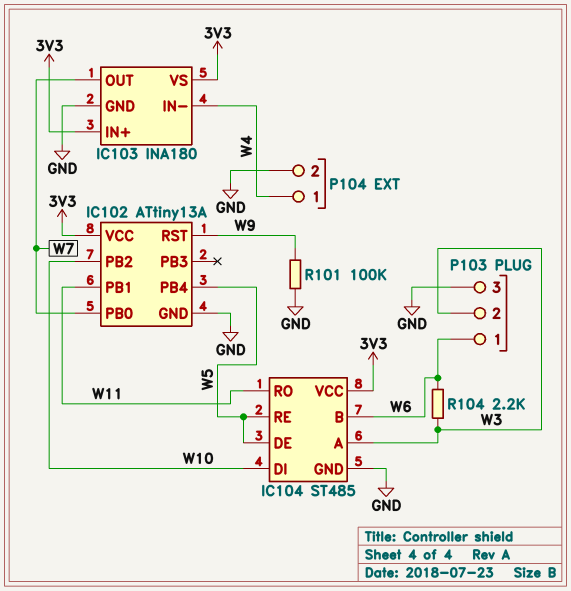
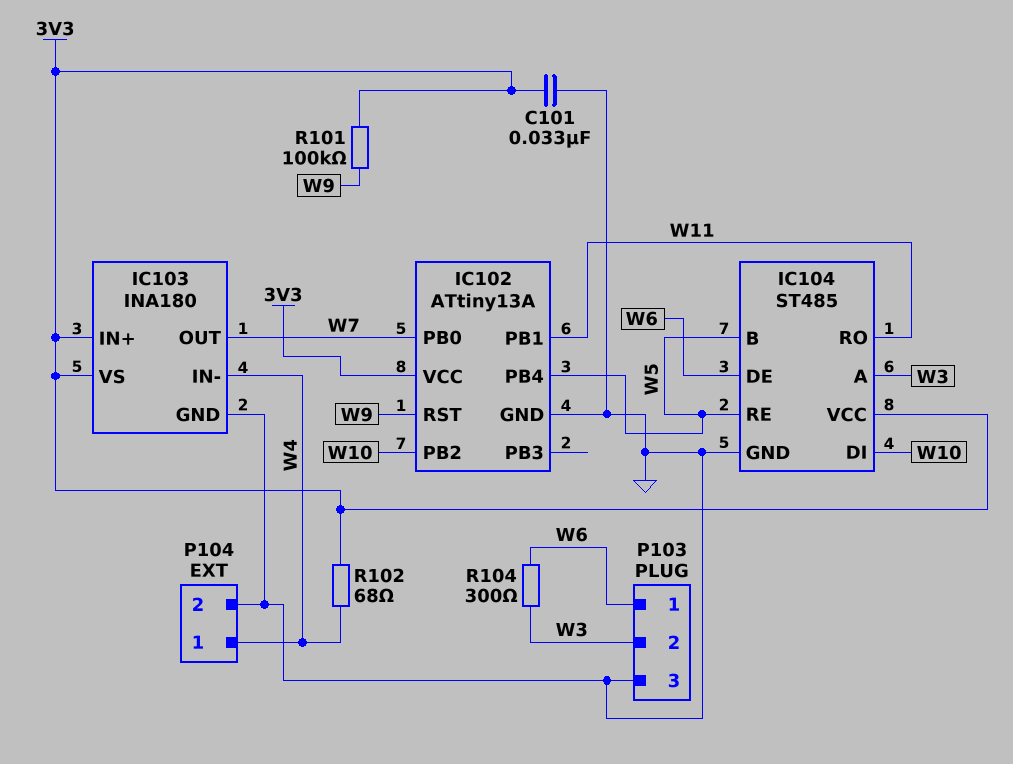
C101: none -> 33nF (3V3, GND)
IC104 pin B: W6 -> W5
IC104 pin DE: W5 -> W6
R101: 100k (GND, W9) -> 100k (3V3, W9)
R102: none -> 68 (3V3, W4)
R104: 2.2k (W3, W6) -> 300 (W3, W6)

